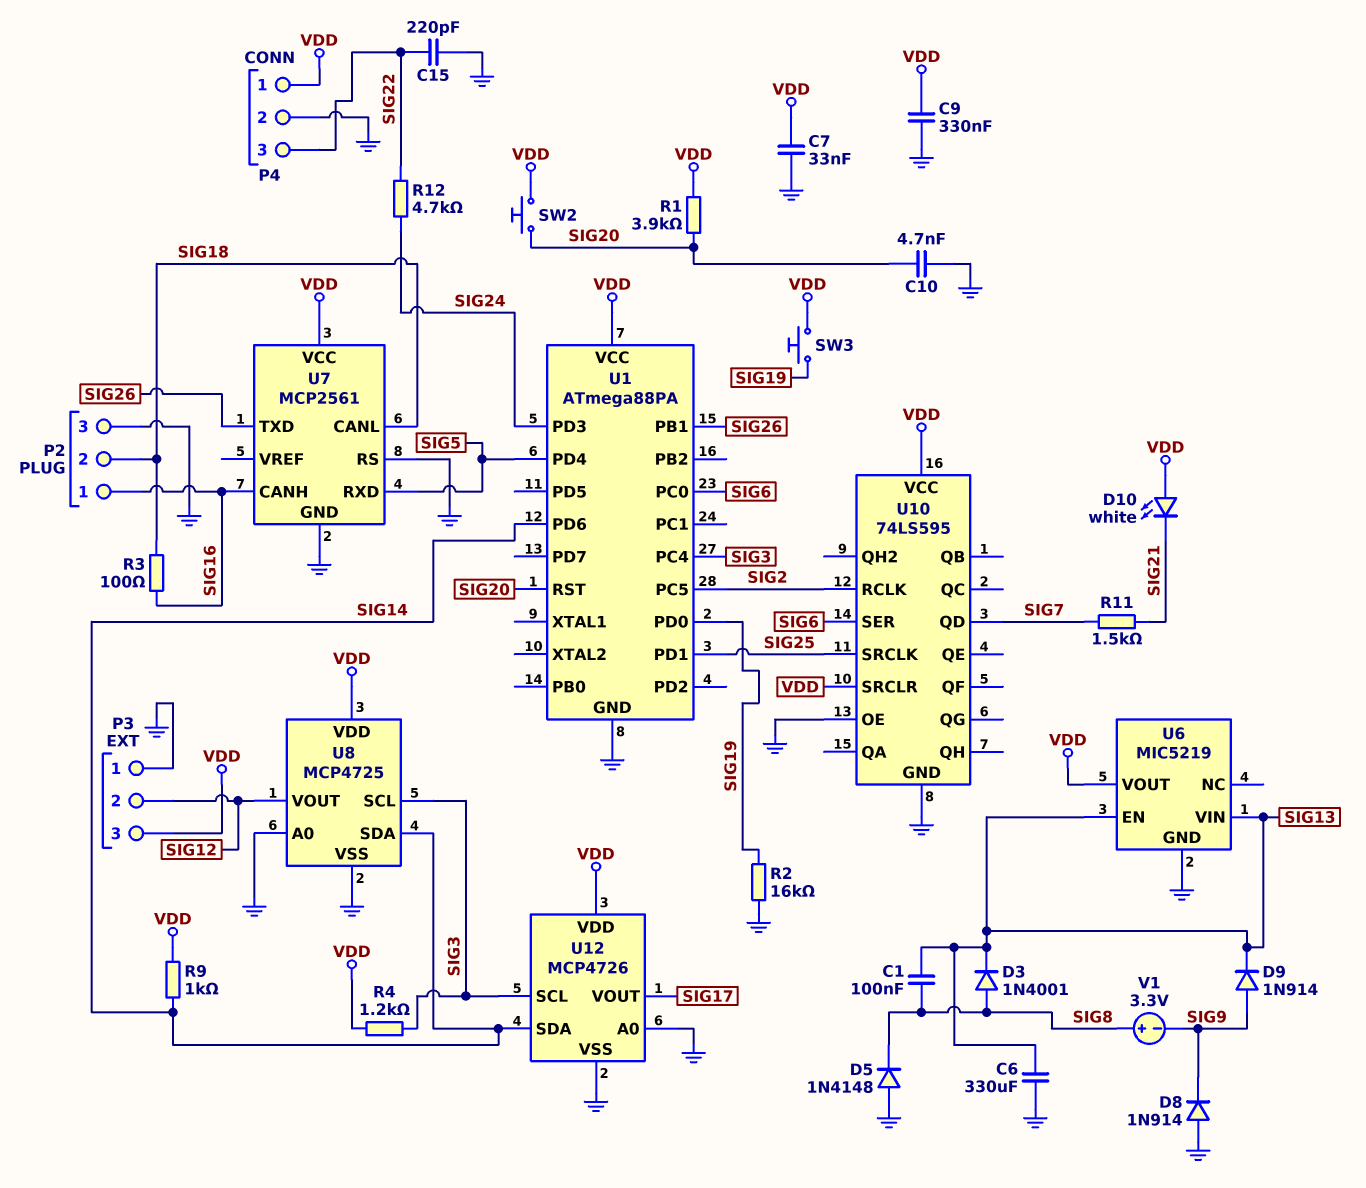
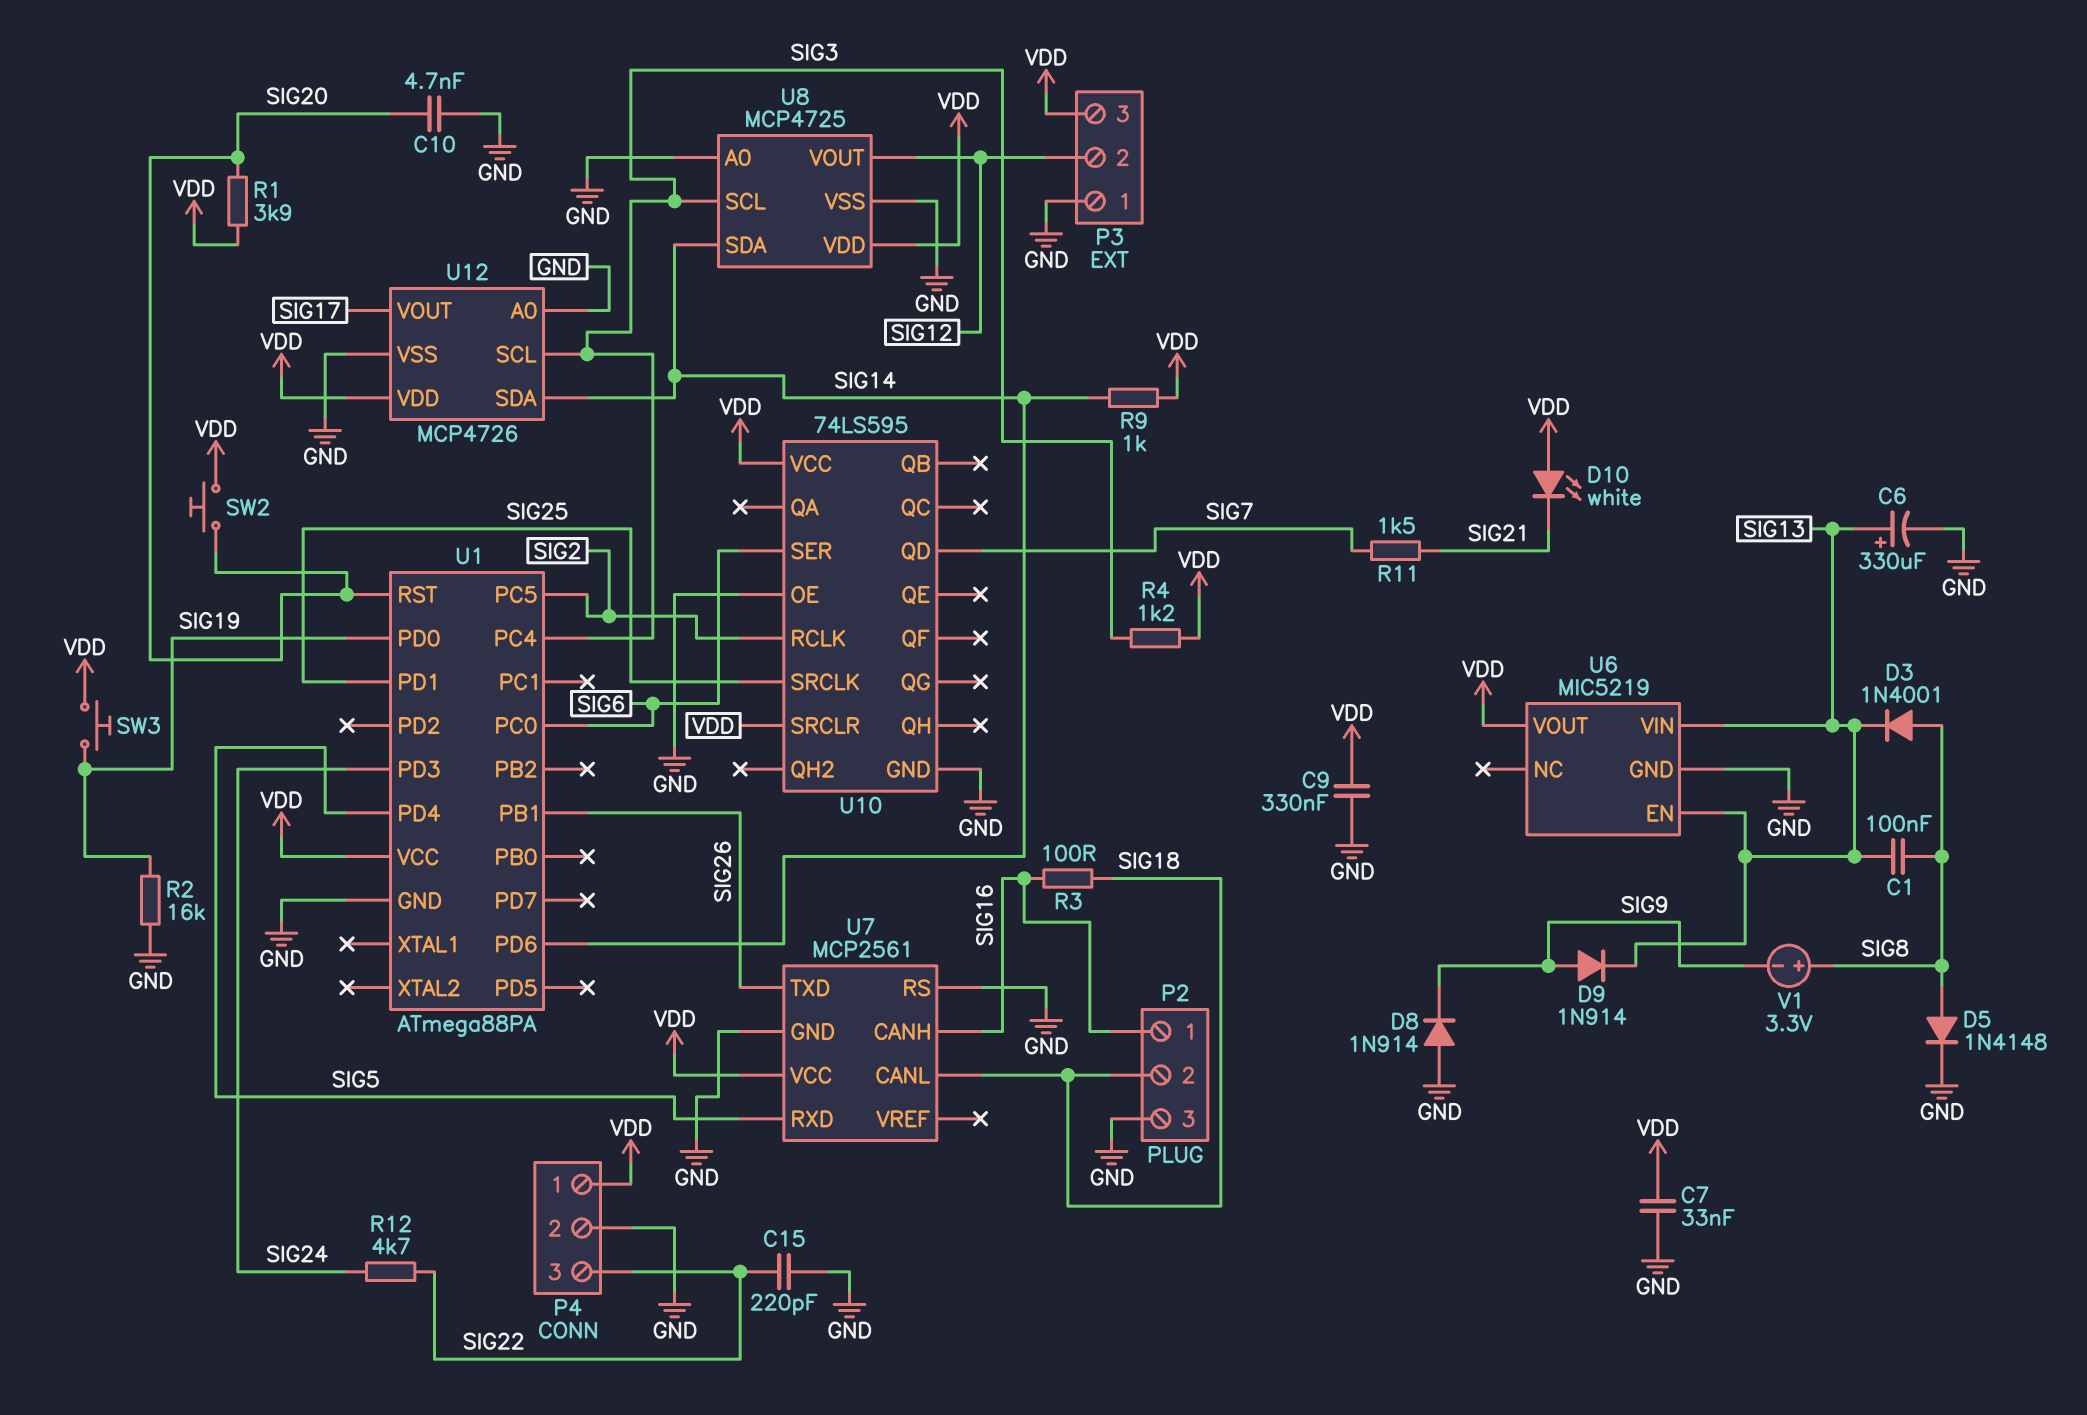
C6: 330uF (GND, SIG13) -> 330uF (plus SIG13, minus GND)
D5: diode 1N4148 (A GND, K SIG8) -> diode 1N4148 (A SIG8, K GND)

